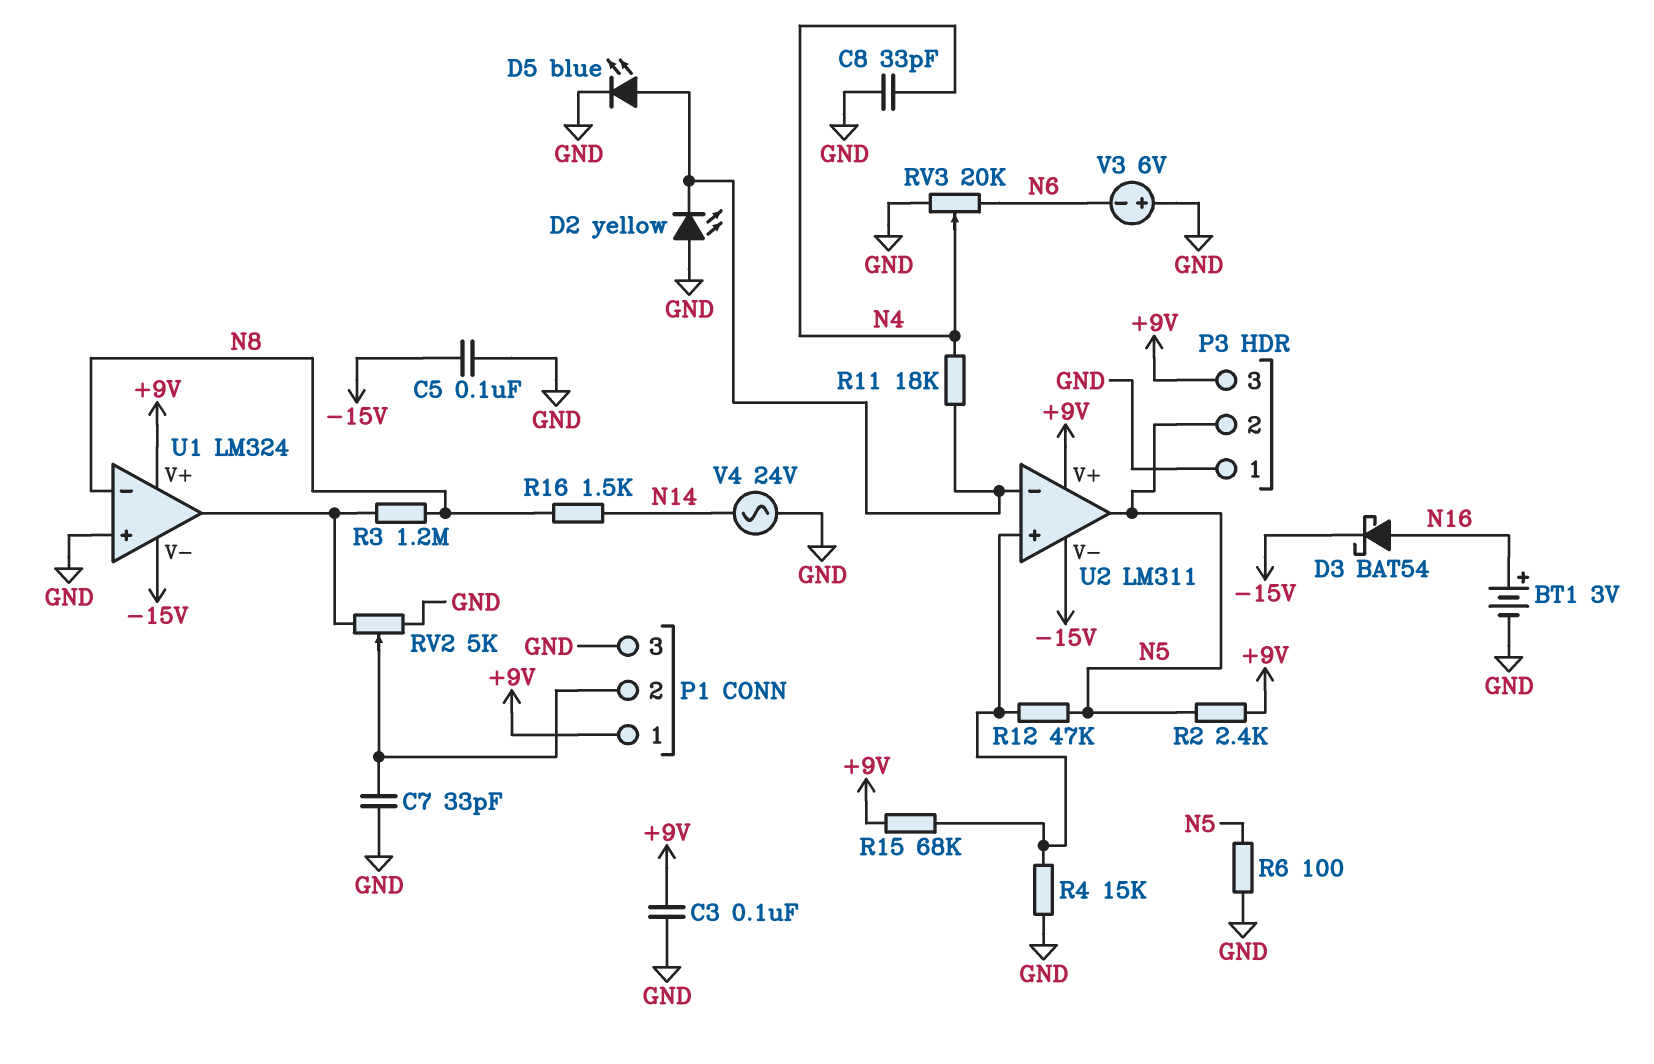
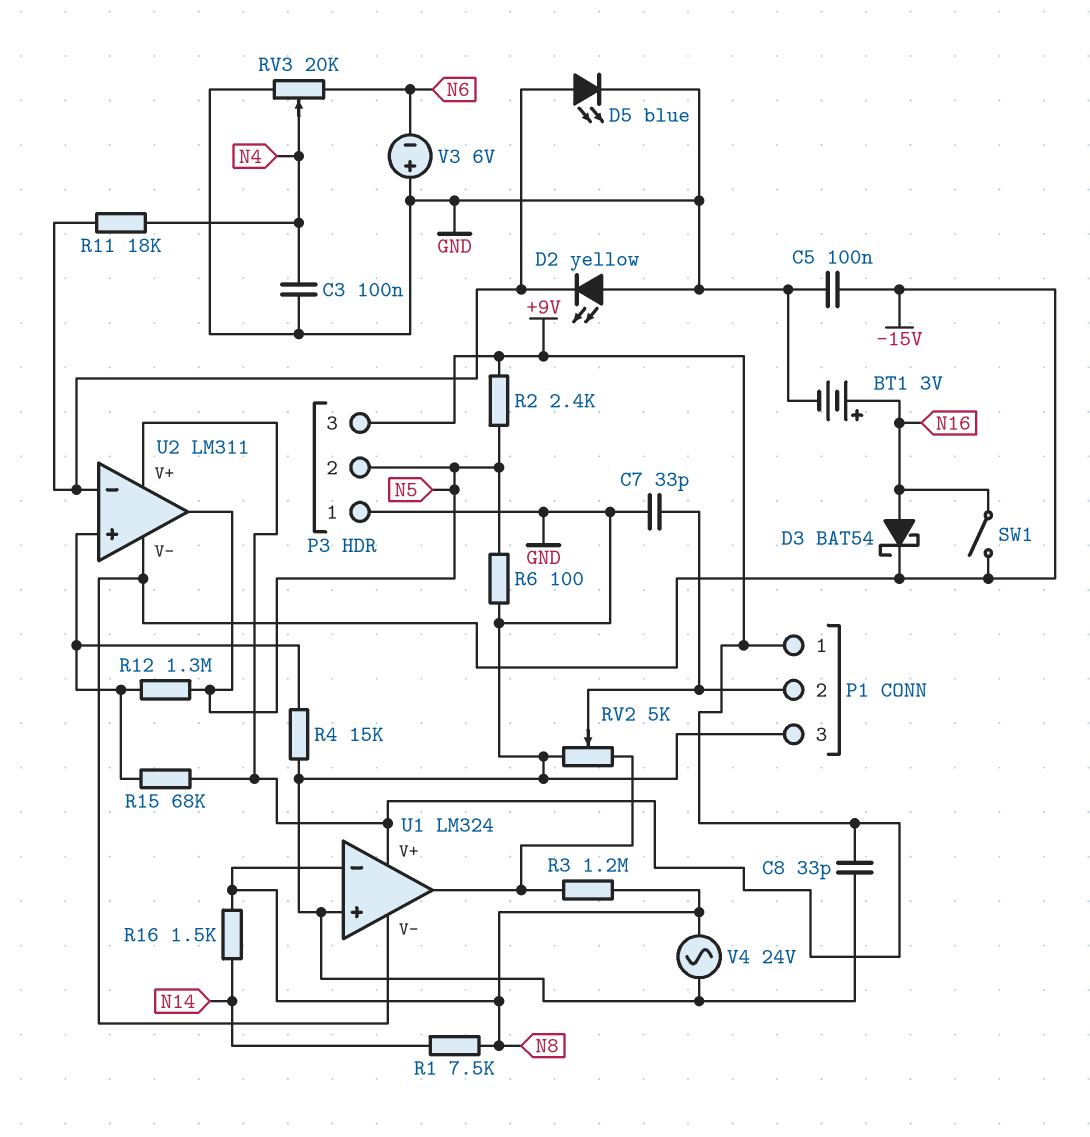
C3: 100nF (+9V, GND) -> 100nF (GND, N4)
C8: 33pF (GND, N4) -> 33pF (+9V, GND)
R1: none -> 7.5k (N8, N14)
R12: 47k (N5, U2/in+) -> 1.3M (N5, U2/in+)
SW1: none -> switch (-15V, N16)
V4: AC 24V (GND, N14) -> AC 24V (GND, N8)

